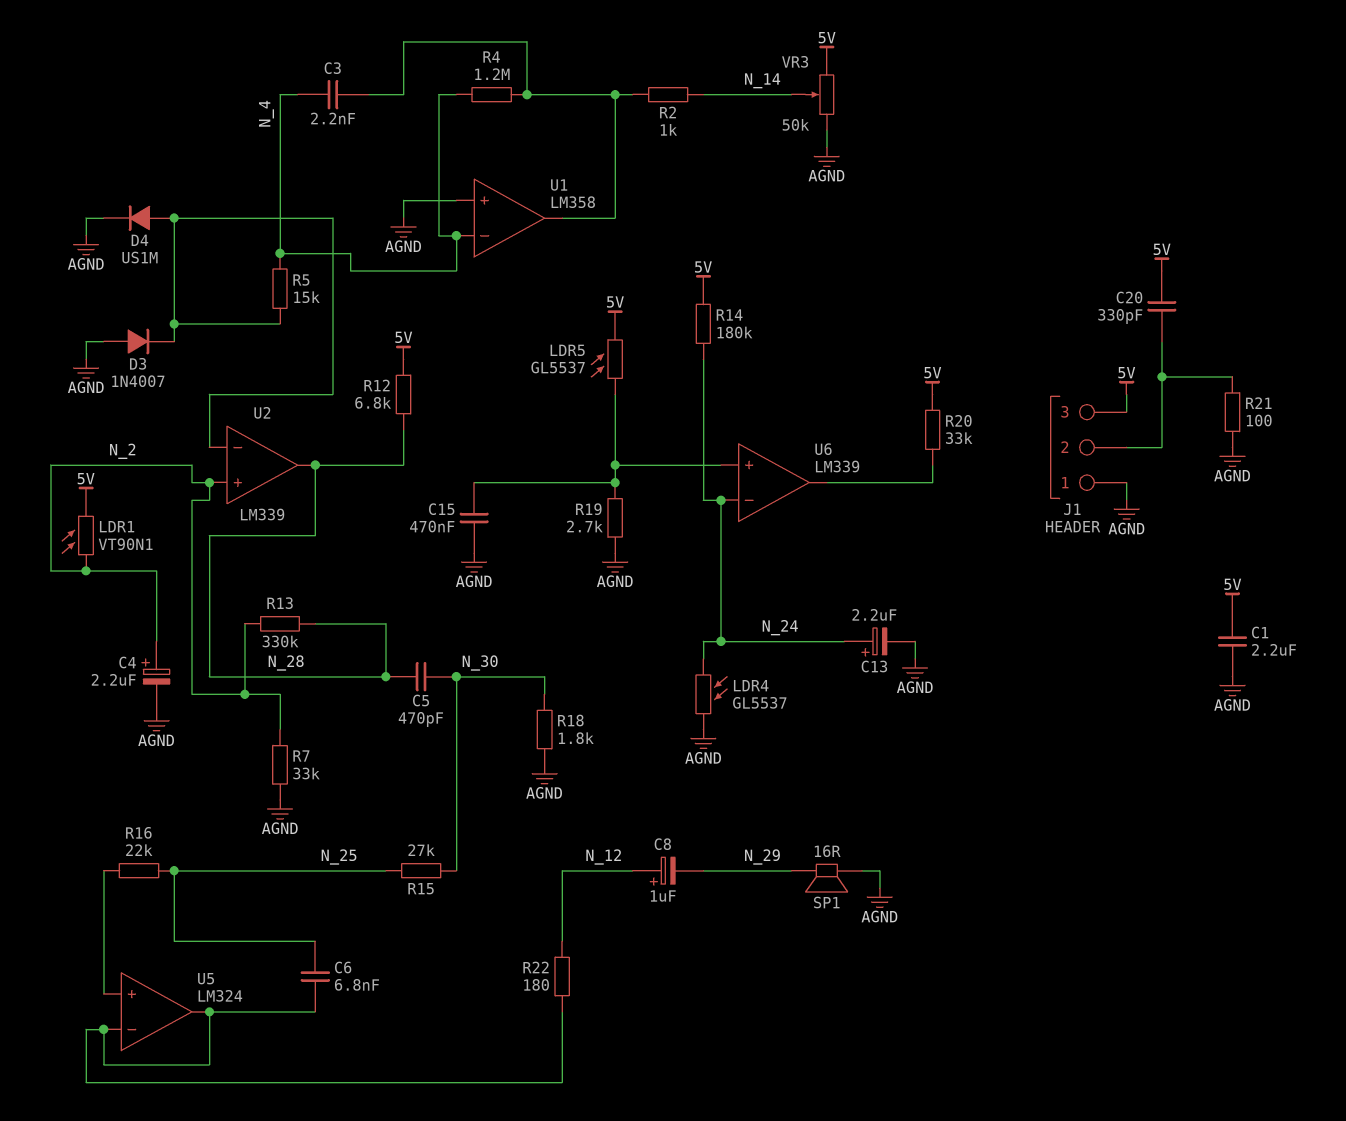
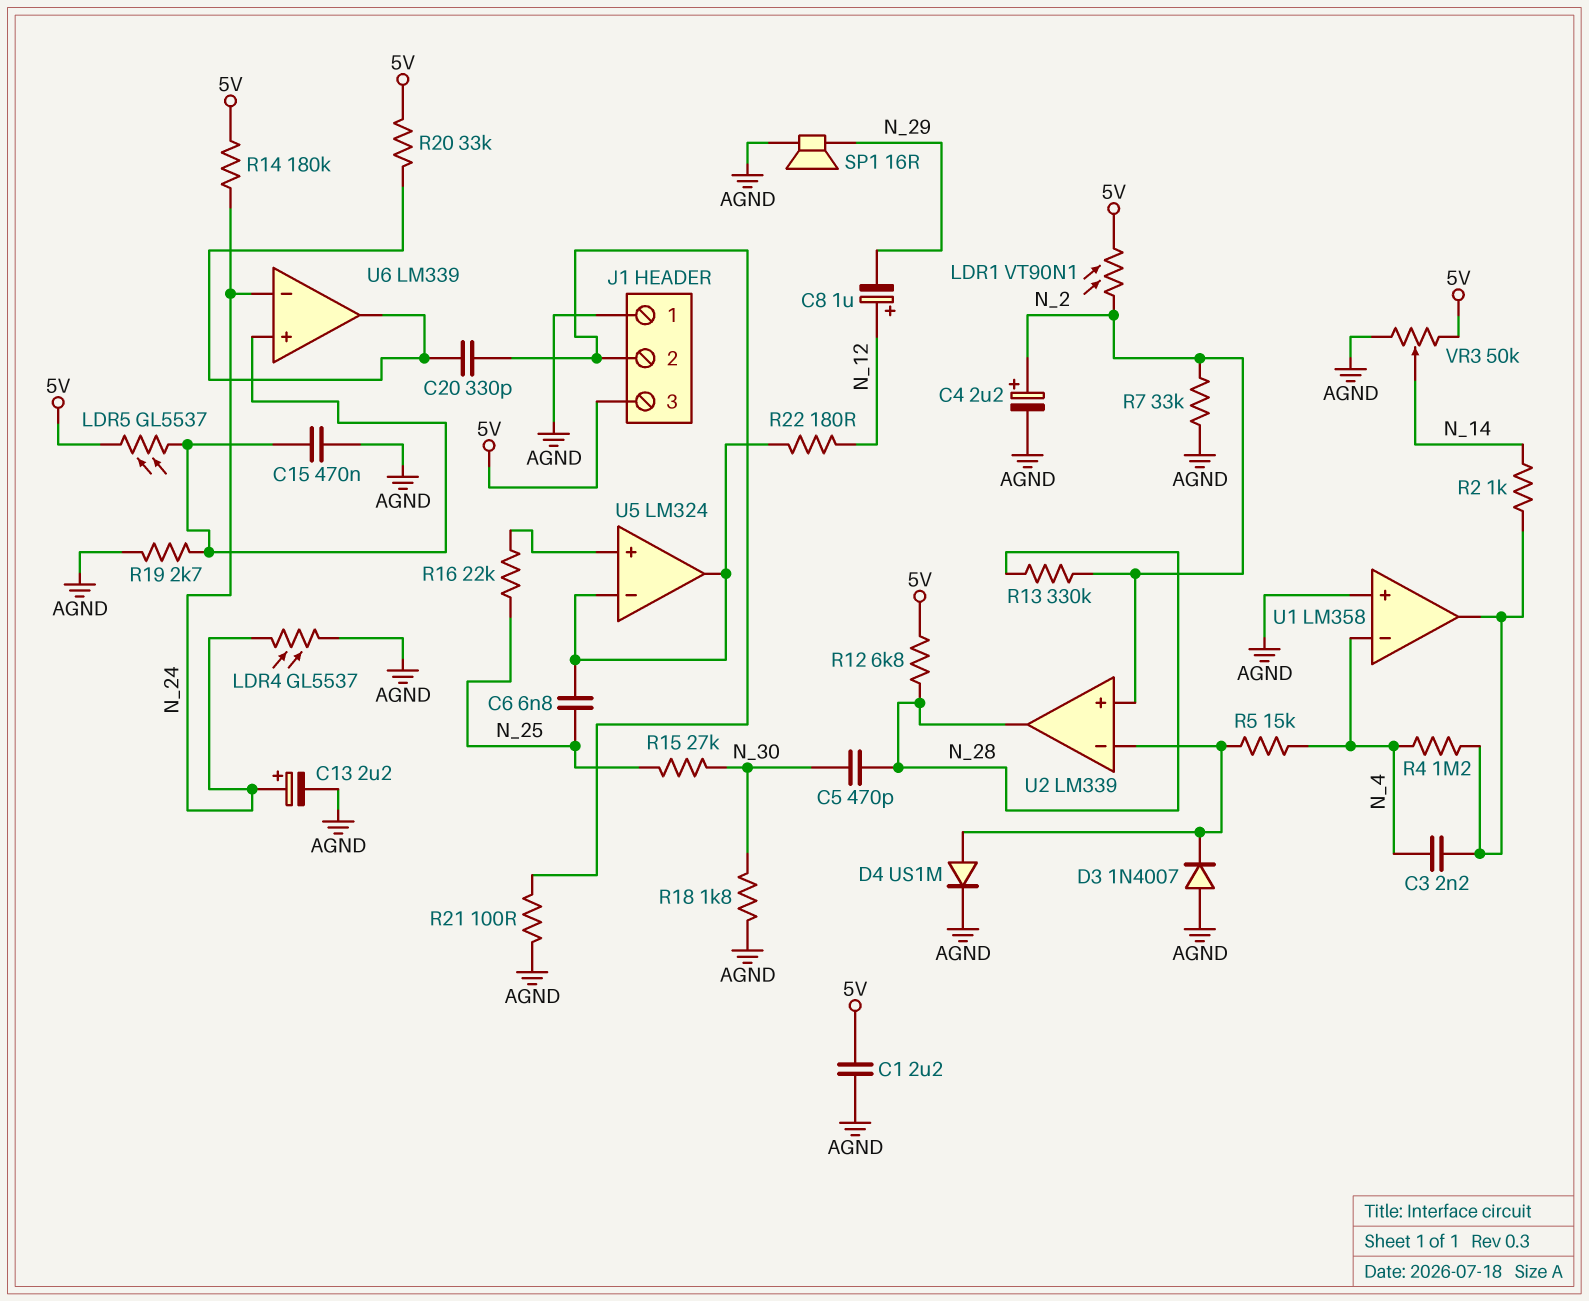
C20: 330pF (5V, J1/2) -> 330pF (J1/2, U6/out)

